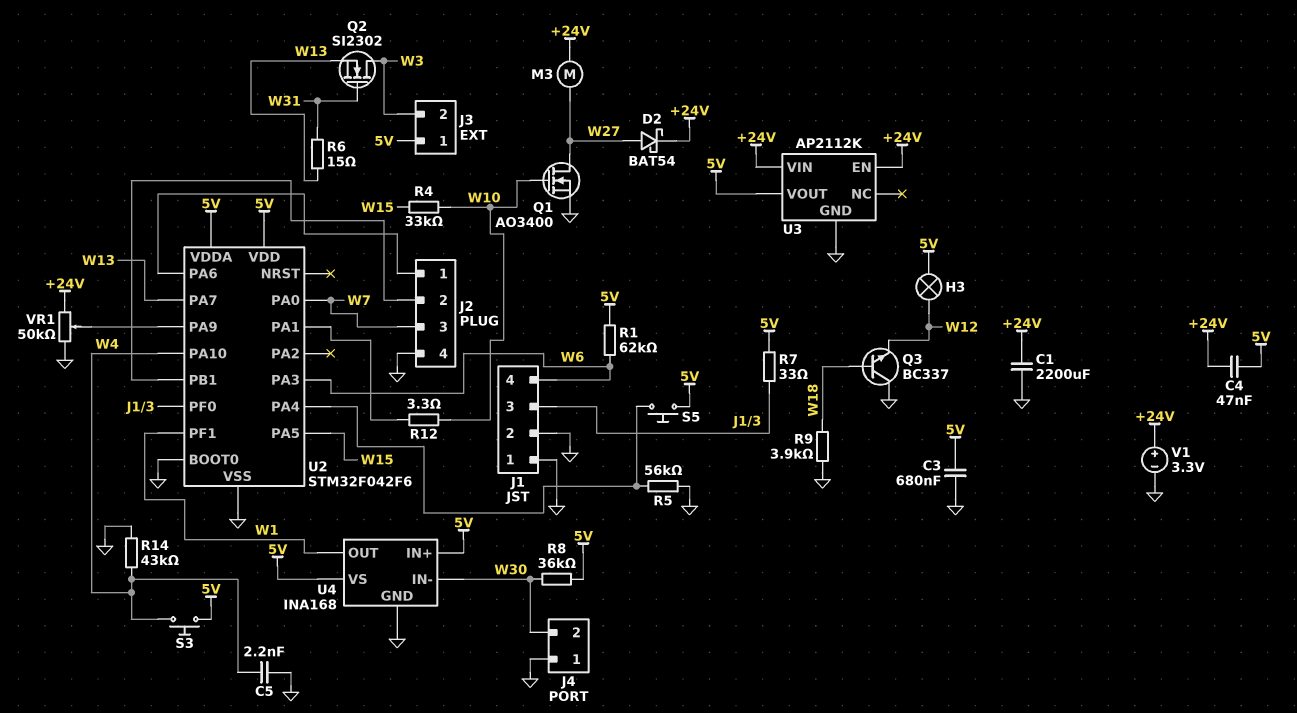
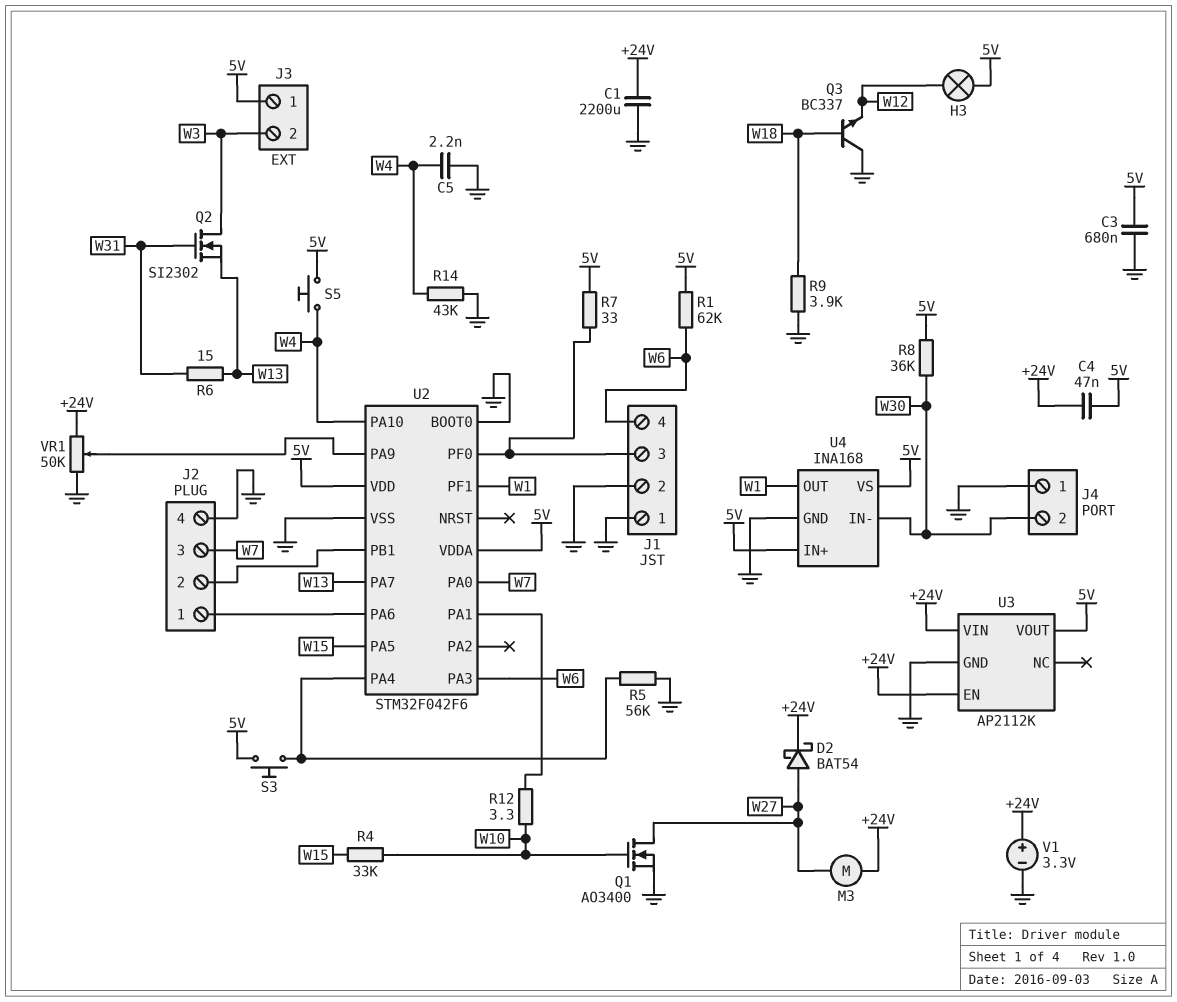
S3: button (5V, W4) -> button (5V, U2/PA4)
S5: button (5V, U2/PA4) -> button (5V, W4)

